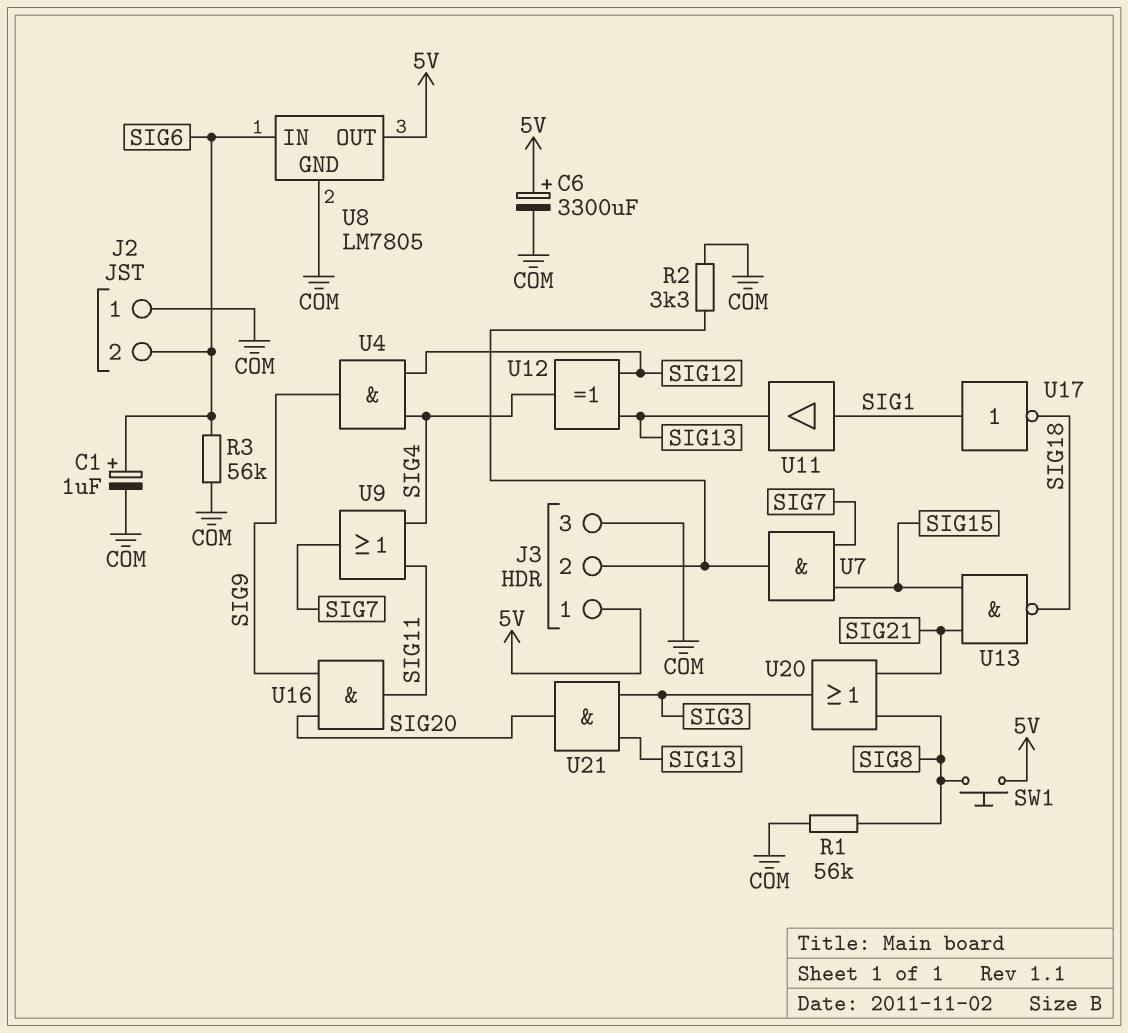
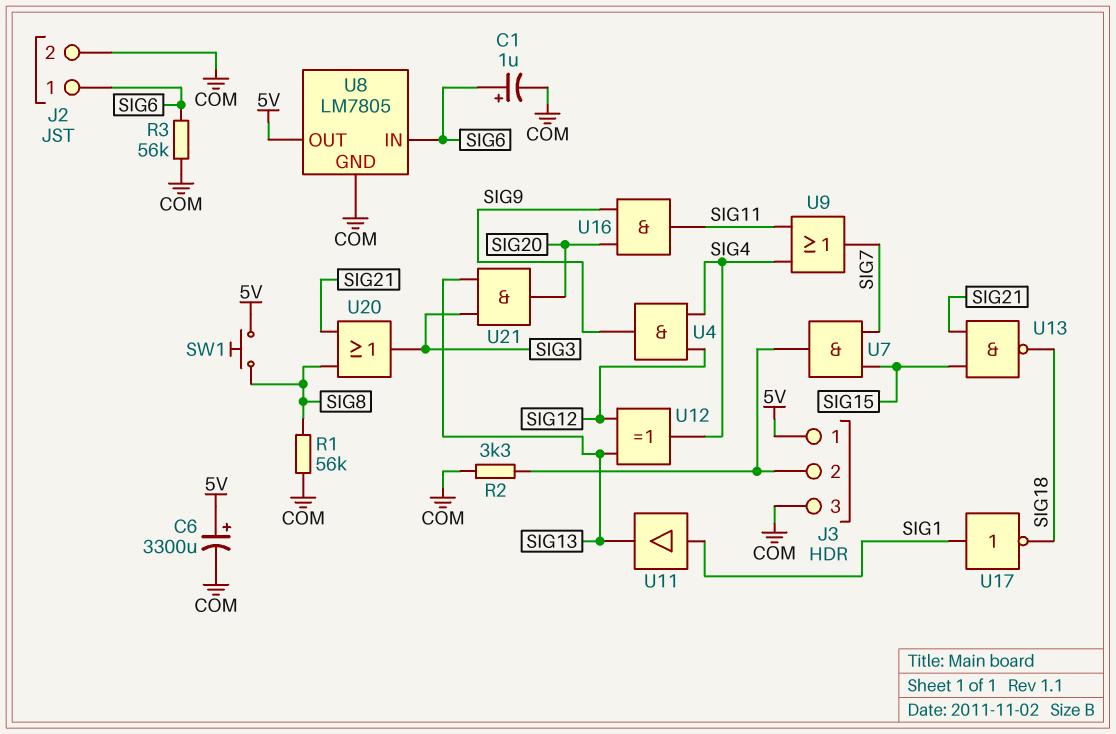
J2 pin 1: COM -> SIG6
J2 pin 2: SIG6 -> COM

